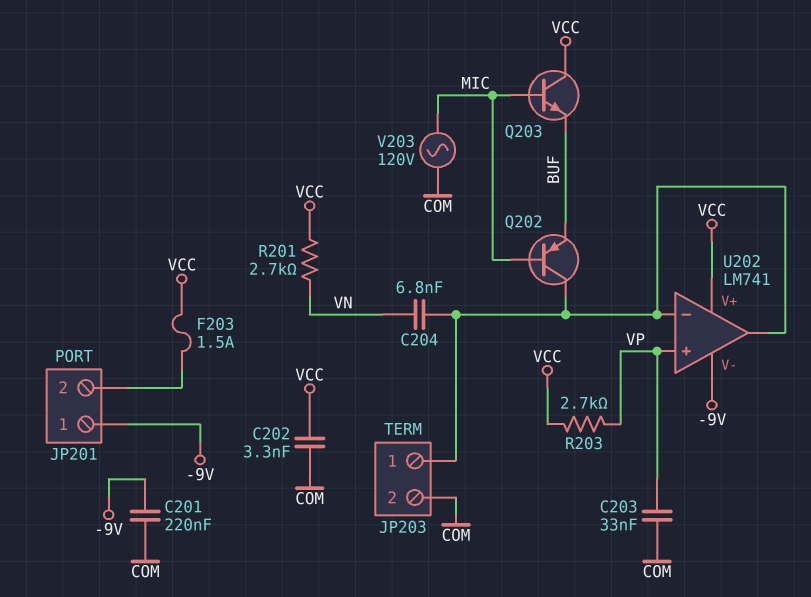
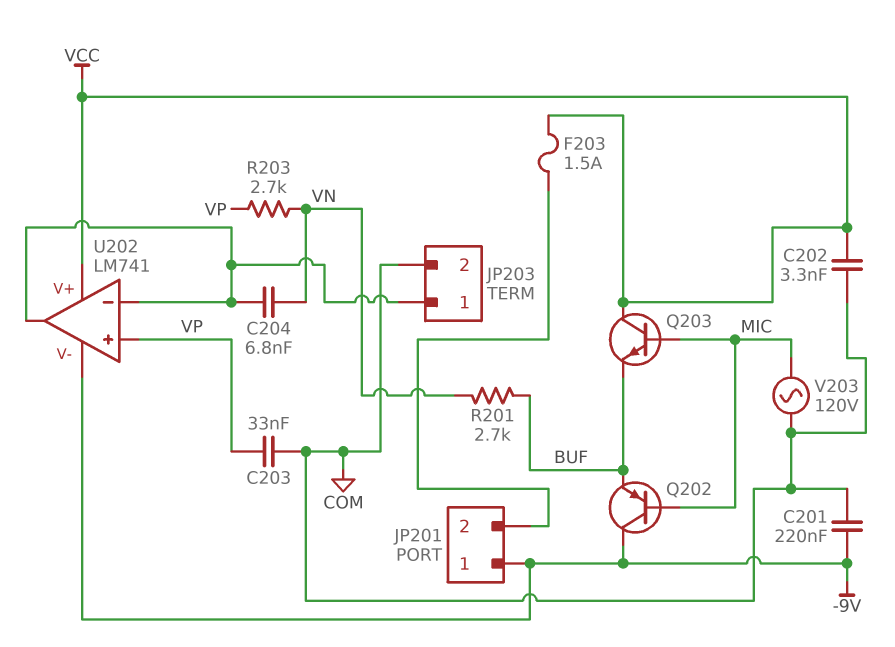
Q202: PNP (B MIC, C JP203/1, E BUF) -> PNP (B MIC, C -9V, E BUF)
R201: 2.7k (VCC, VN) -> 2.7k (BUF, VN)
R203: 2.7k (VCC, VP) -> 2.7k (VN, VP)

